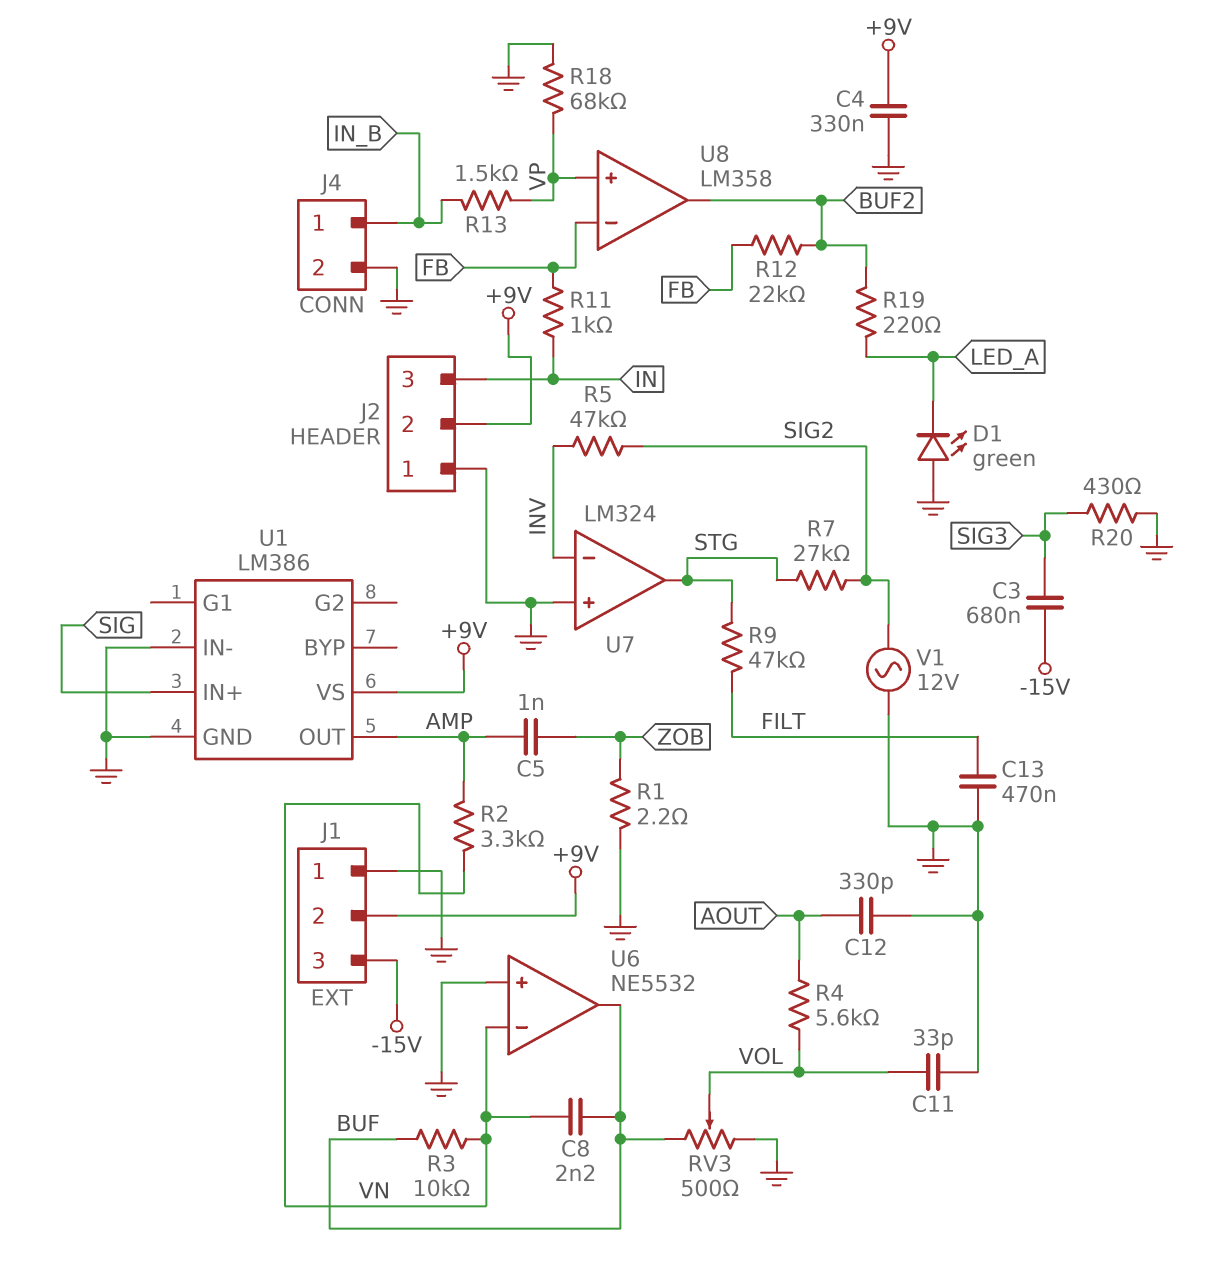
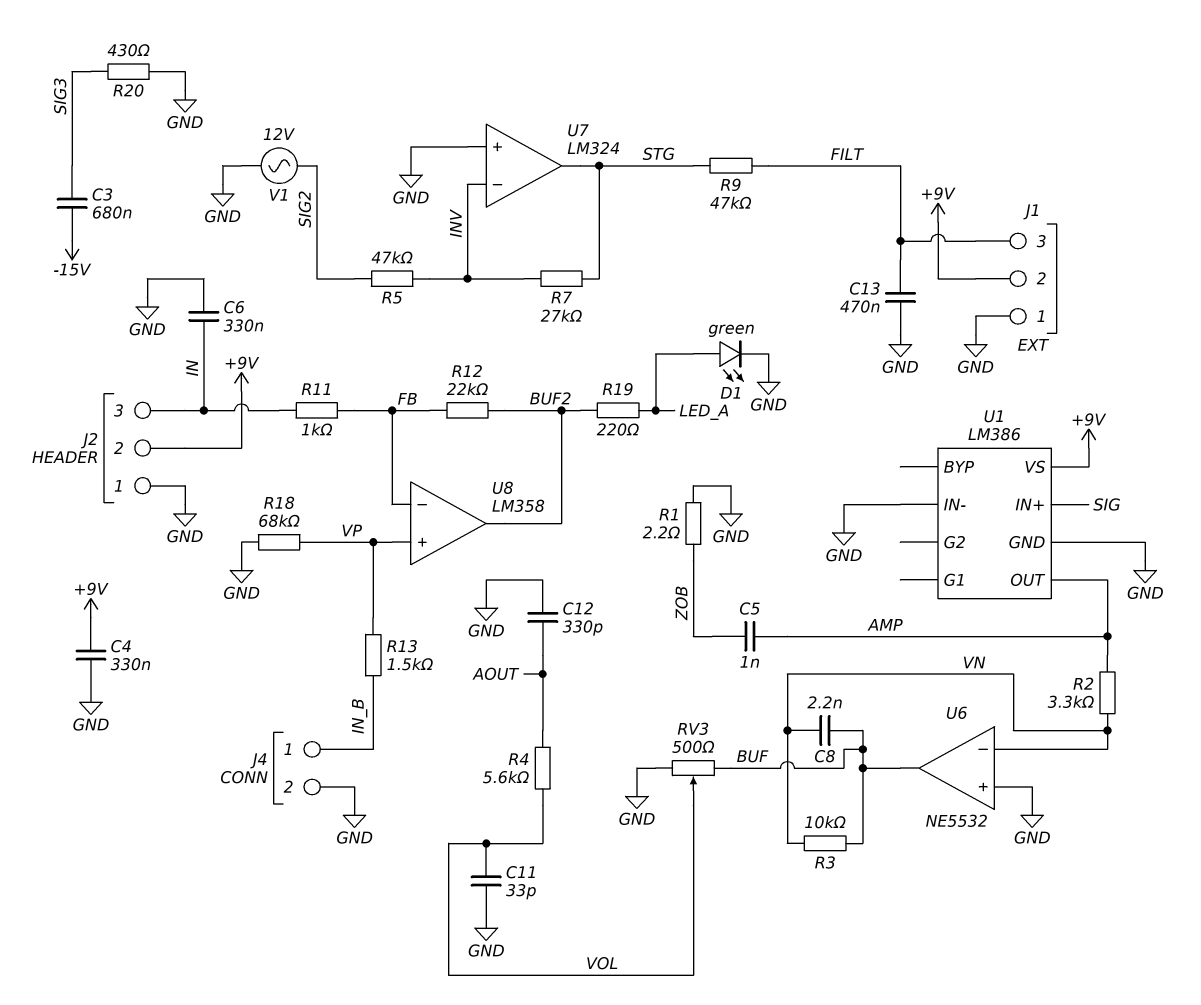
C6: none -> 330nF (GND, IN)
D1: LED green (A GND, K LED_A) -> LED green (A LED_A, K GND)
J1 pin 3: -15V -> FILT
R7: 27k (SIG2, STG) -> 27k (INV, STG)

